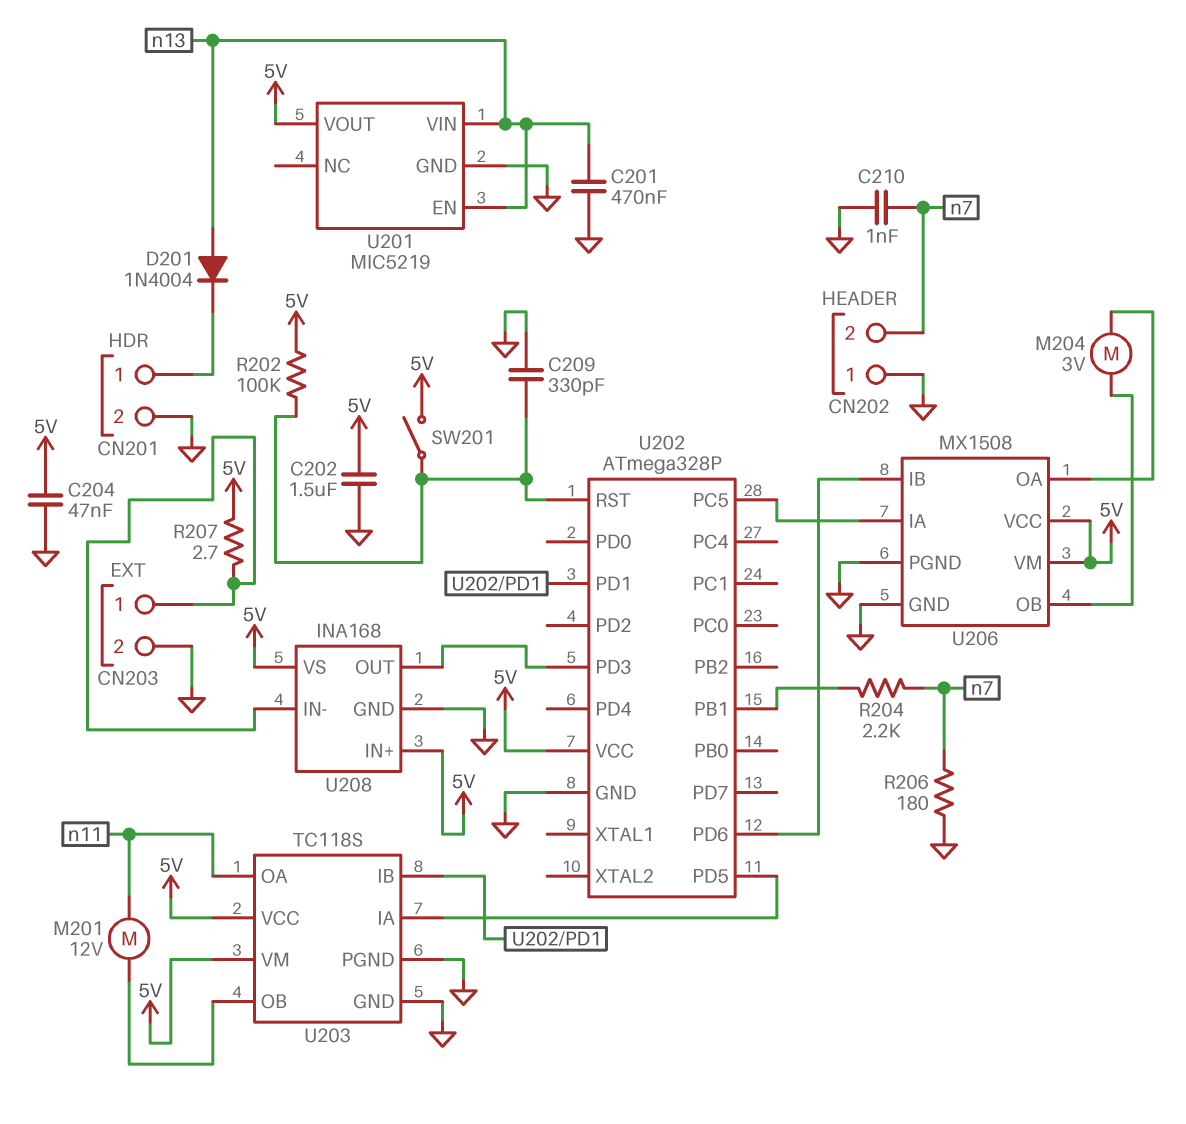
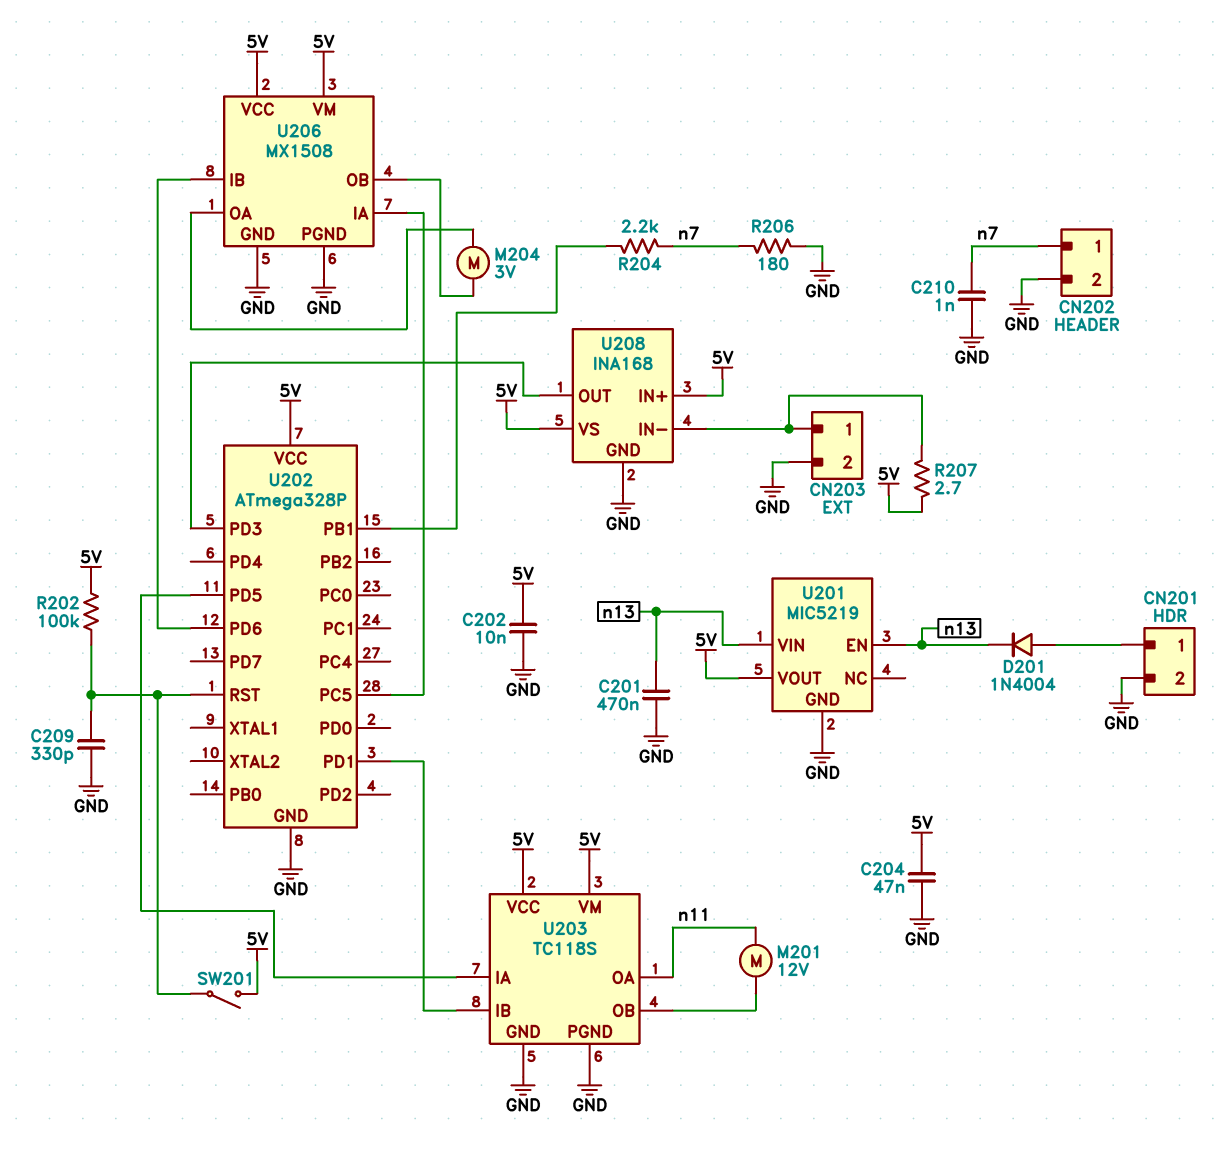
C202: 1.5uF (5V, GND) -> 10nF (5V, GND)
CN202 pin 1: GND -> n7
CN202 pin 2: n7 -> GND
D201: diode 1N4004 (A n13, K CN201/1) -> diode 1N4004 (A CN201/1, K n13)

